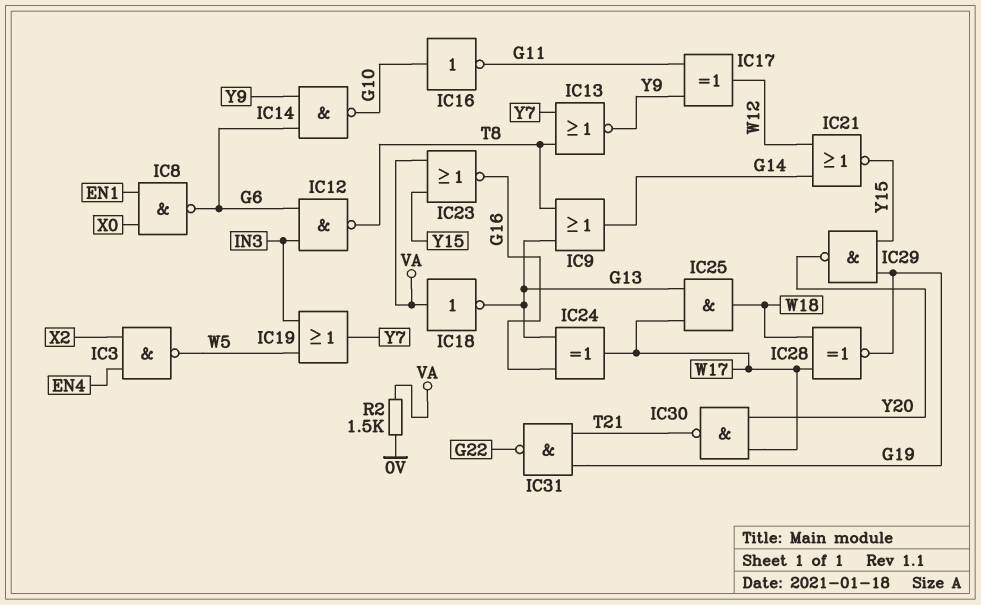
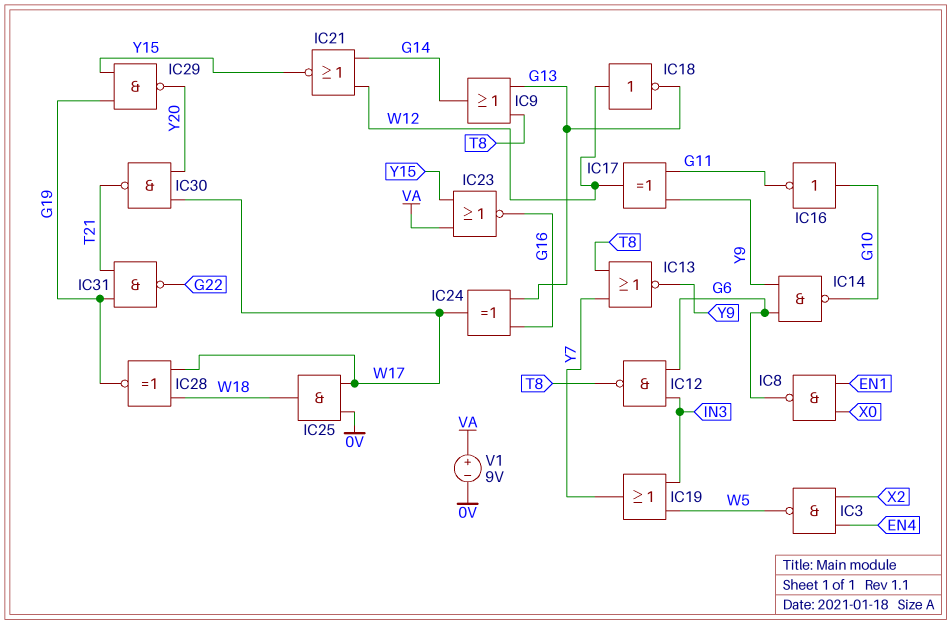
IC18: NOT (in VA, out G13) -> NOT (in W12, out G13)
IC25: AND (in G13, in W17, out W18) -> AND (in 0V, in W17, out W18)
R2: 1.5k (0V, VA) -> none
V1: none -> 9V (plus VA, minus 0V)

